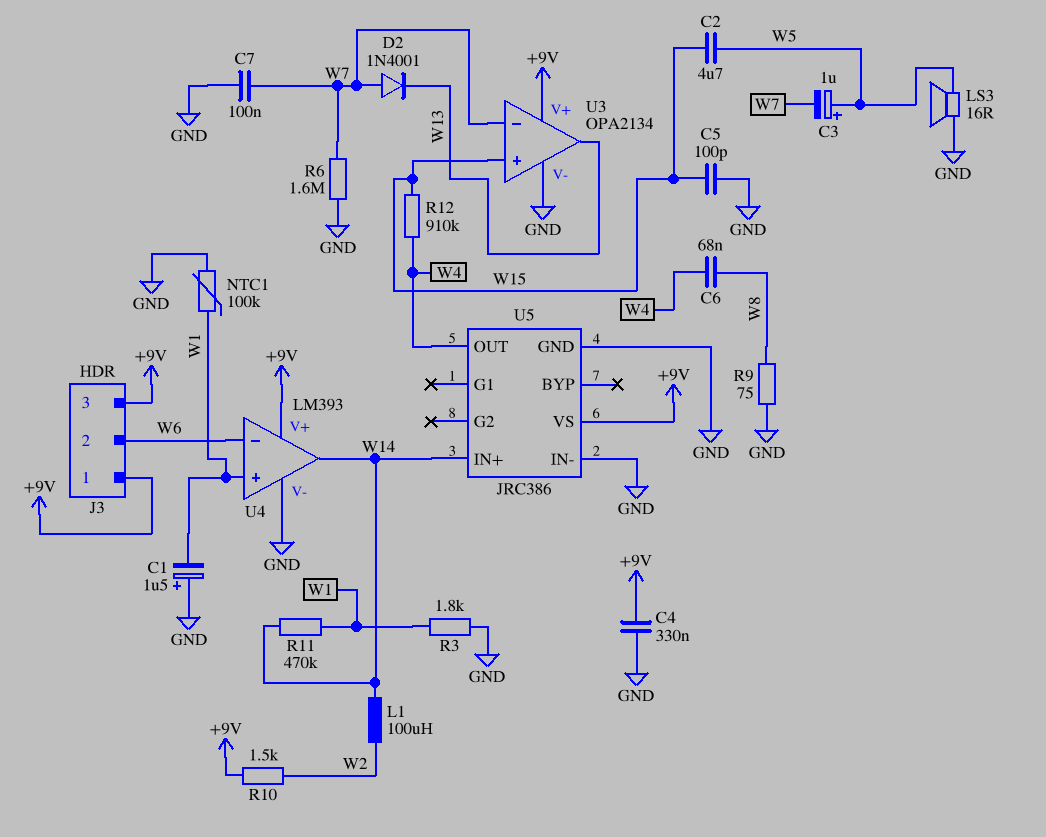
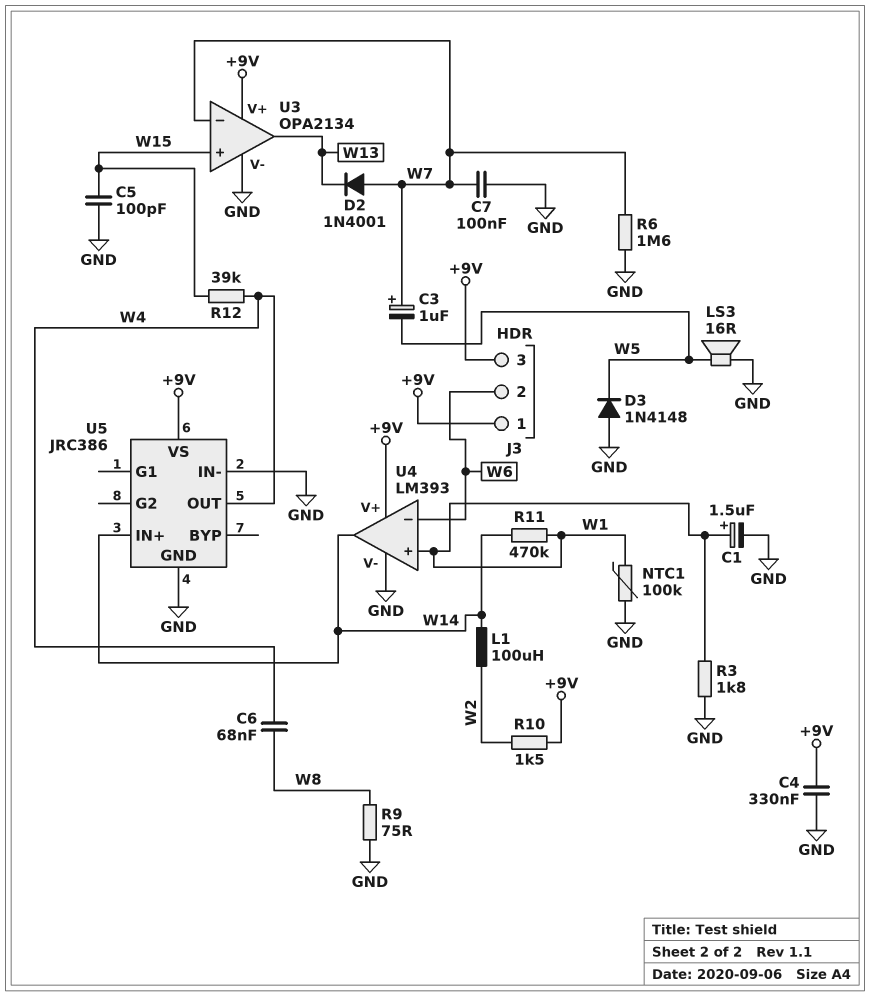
C1: 1.5uF (plus GND, minus W1) -> 1.5uF (plus W1, minus GND)
C2: 4.7uF (W5, W15) -> none
C3: 1uF (plus W5, minus W7) -> 1uF (plus W7, minus W5)
D3: none -> diode 1N4148 (A GND, K W5)
R12: 910k (W4, W15) -> 39k (W4, W15)

